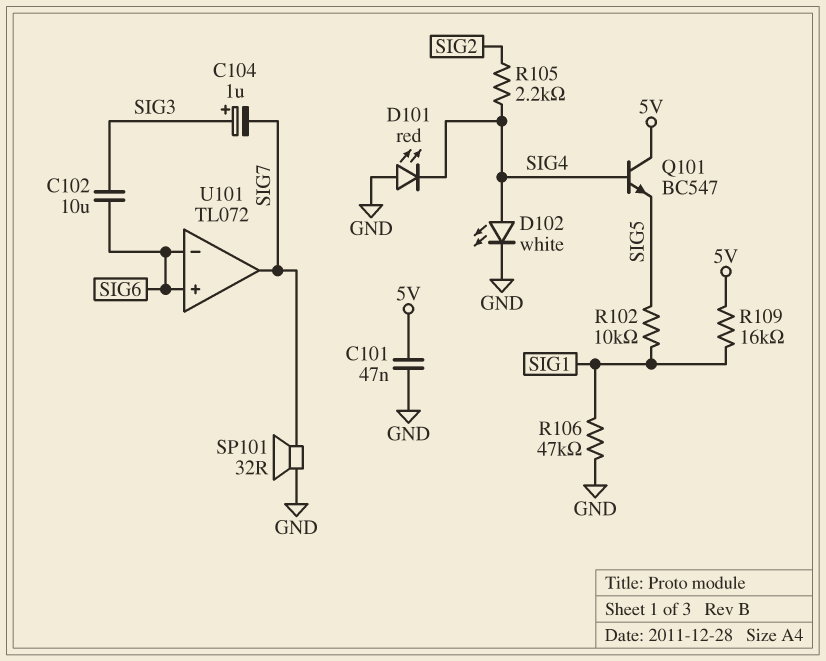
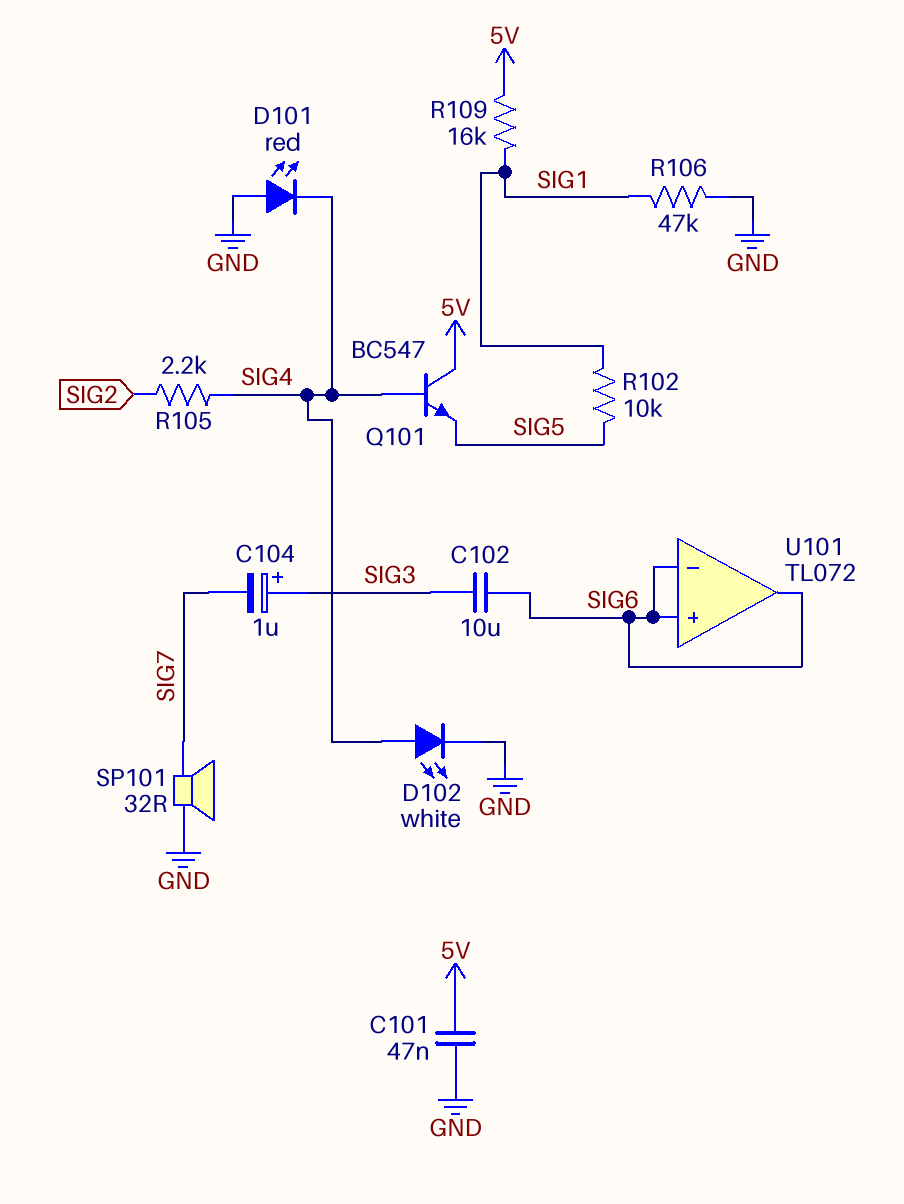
U101 pin out: SIG7 -> SIG6

